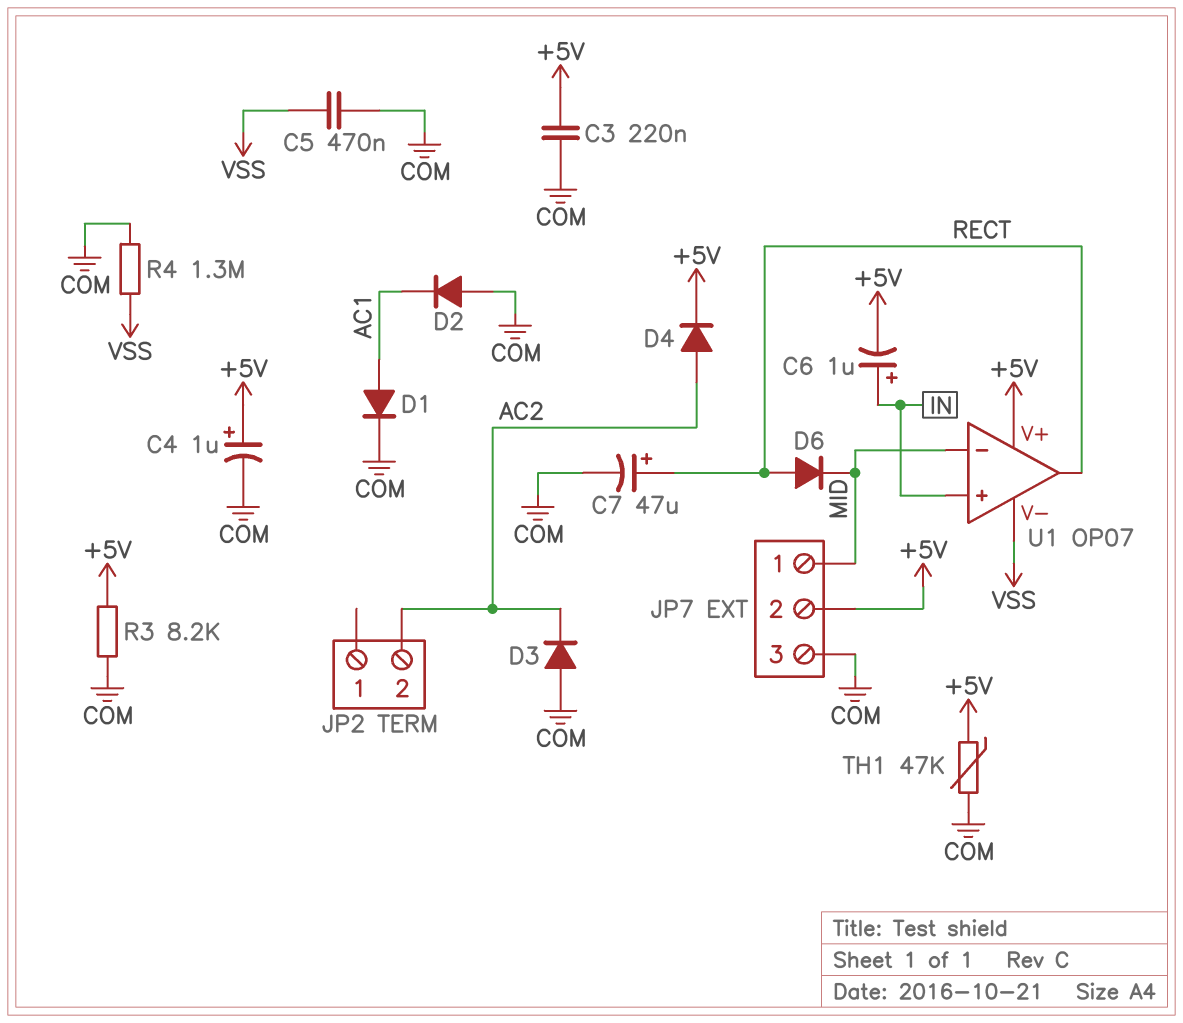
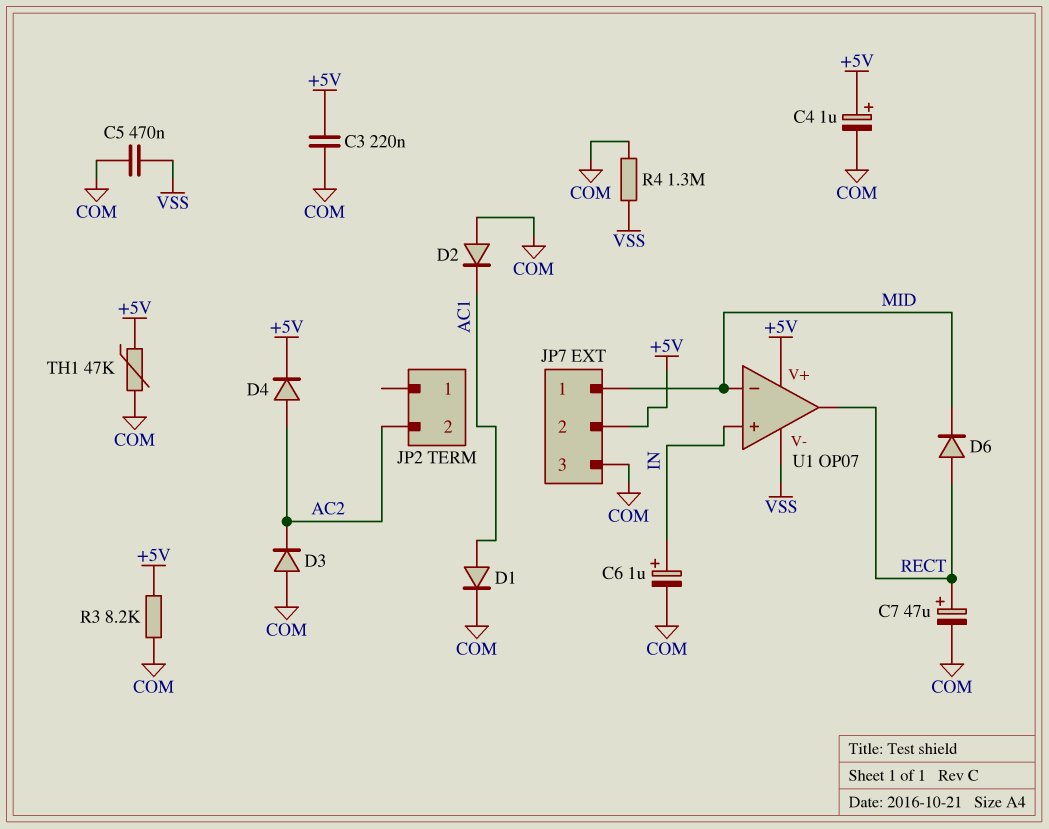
C6: 1uF (plus IN, minus +5V) -> 1uF (plus IN, minus COM)

